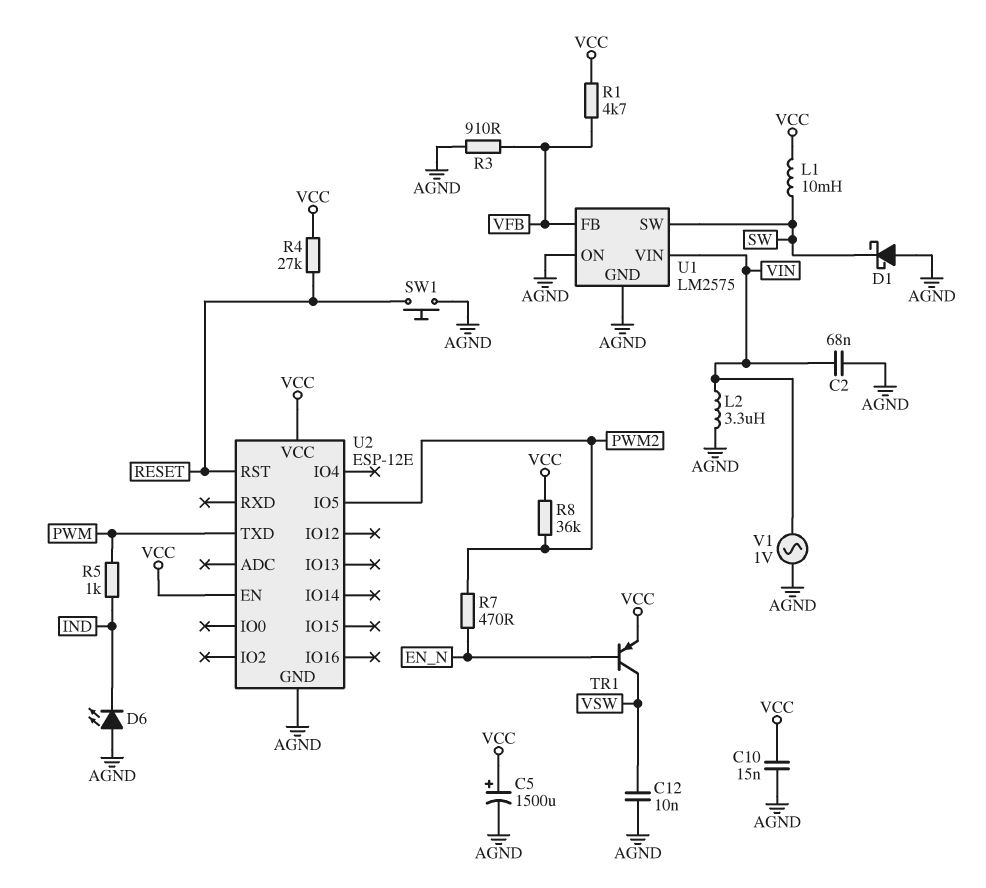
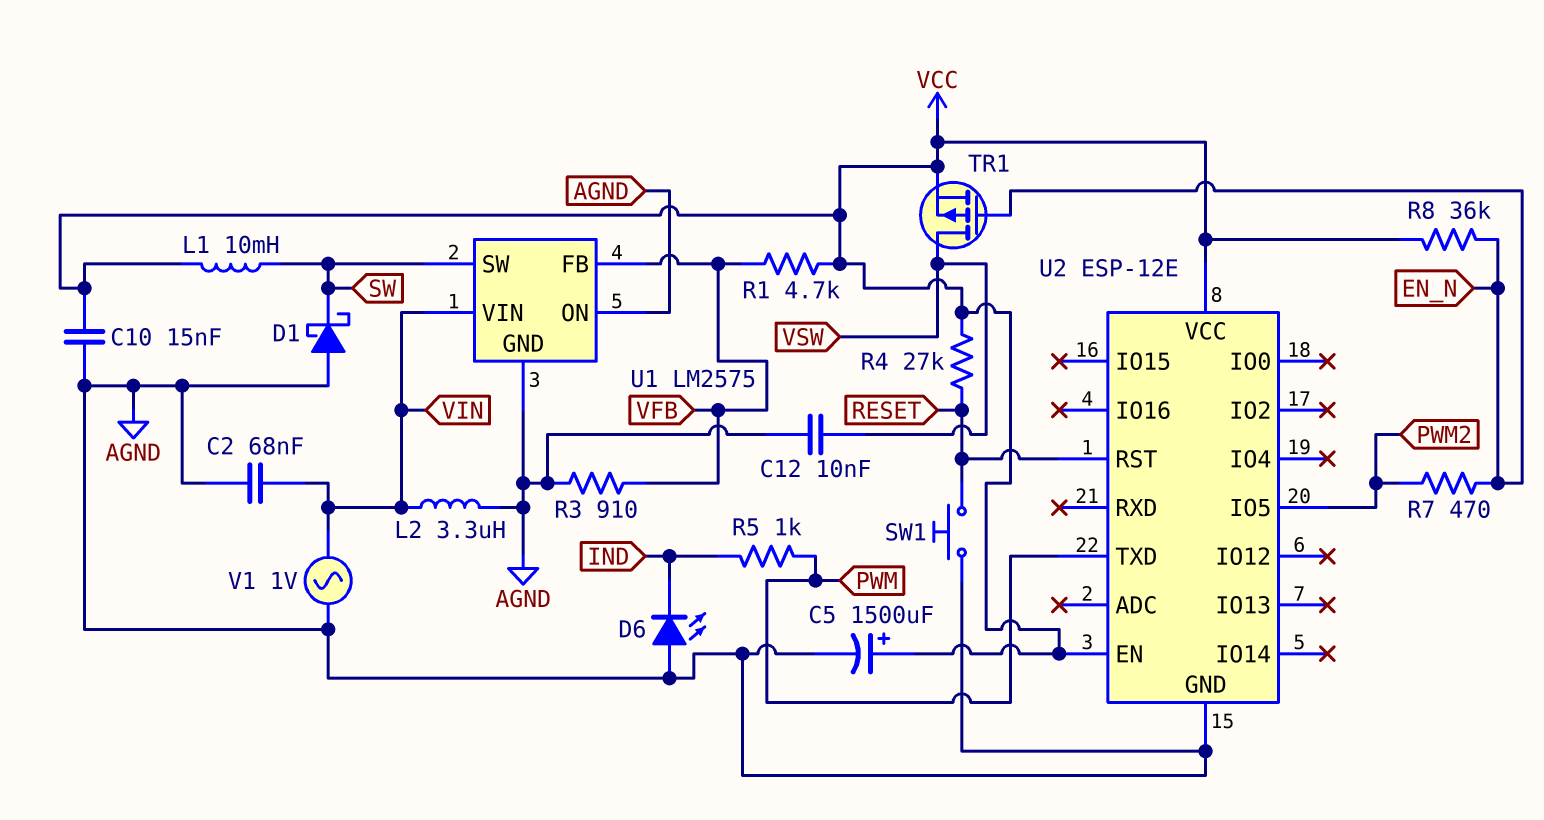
R8: 36k (PWM2, VCC) -> 36k (EN_N, VCC)
TR1: PNP (B EN_N, C VSW, E VCC) -> PMOS (G EN_N, D VSW, S VCC)

